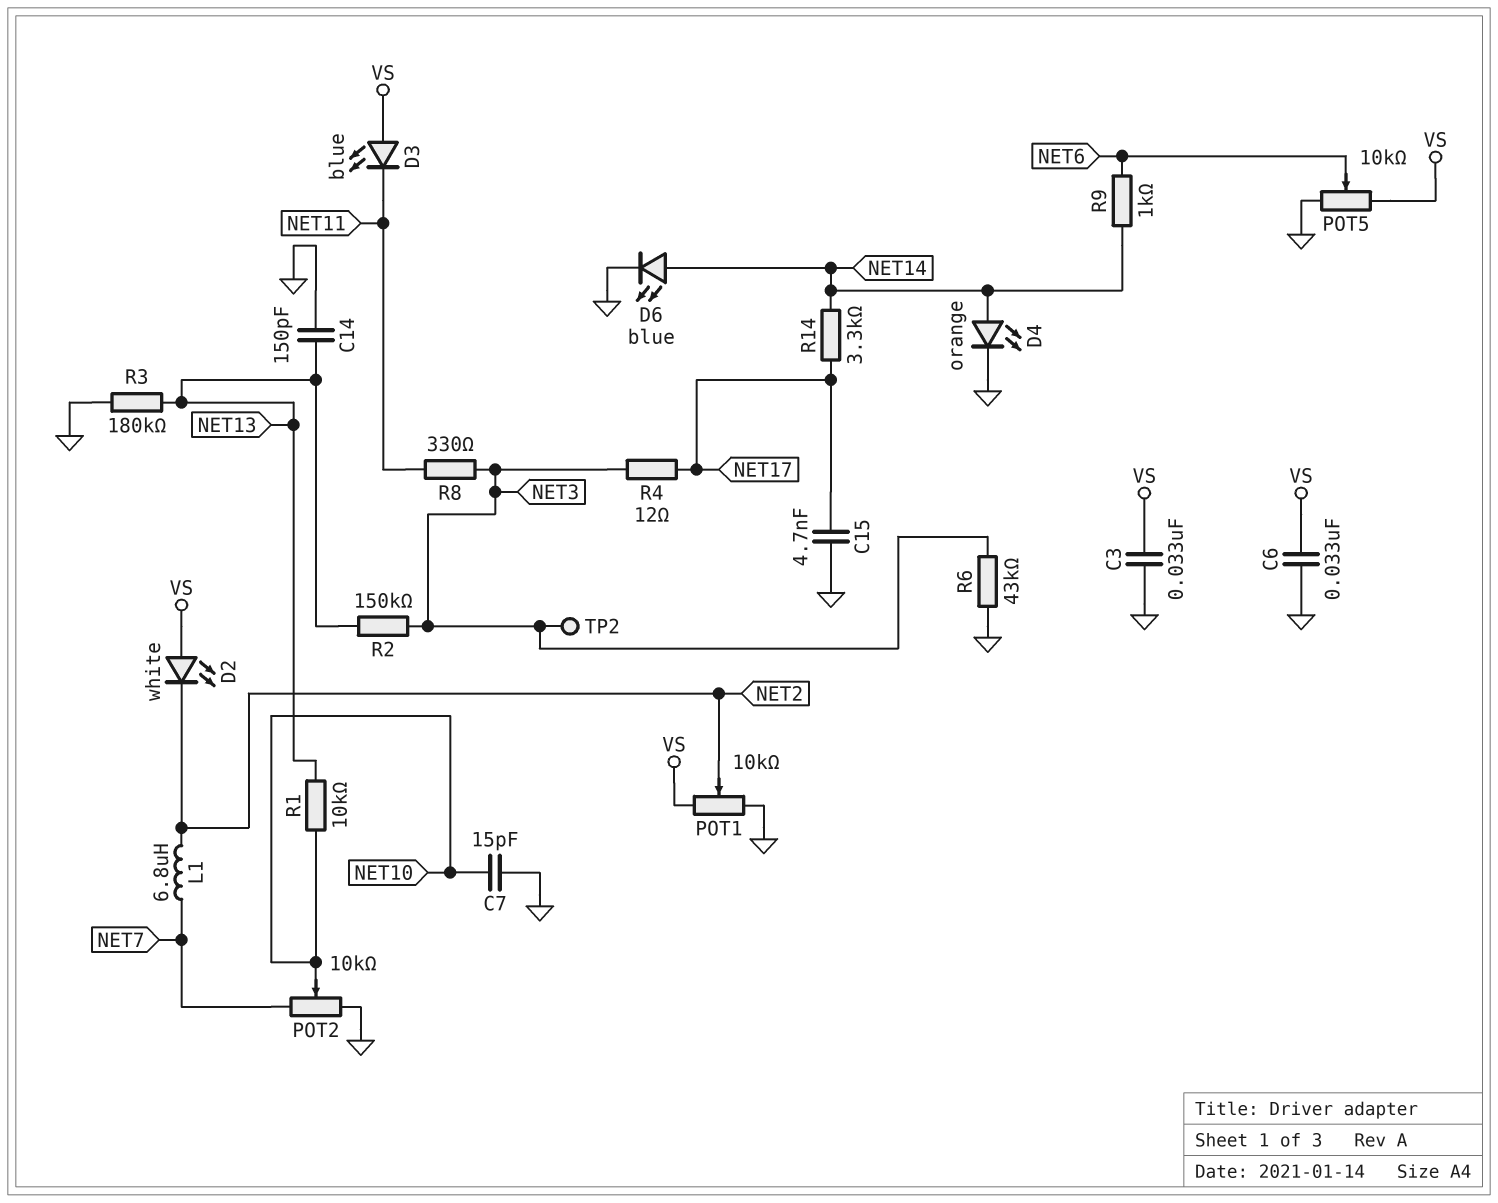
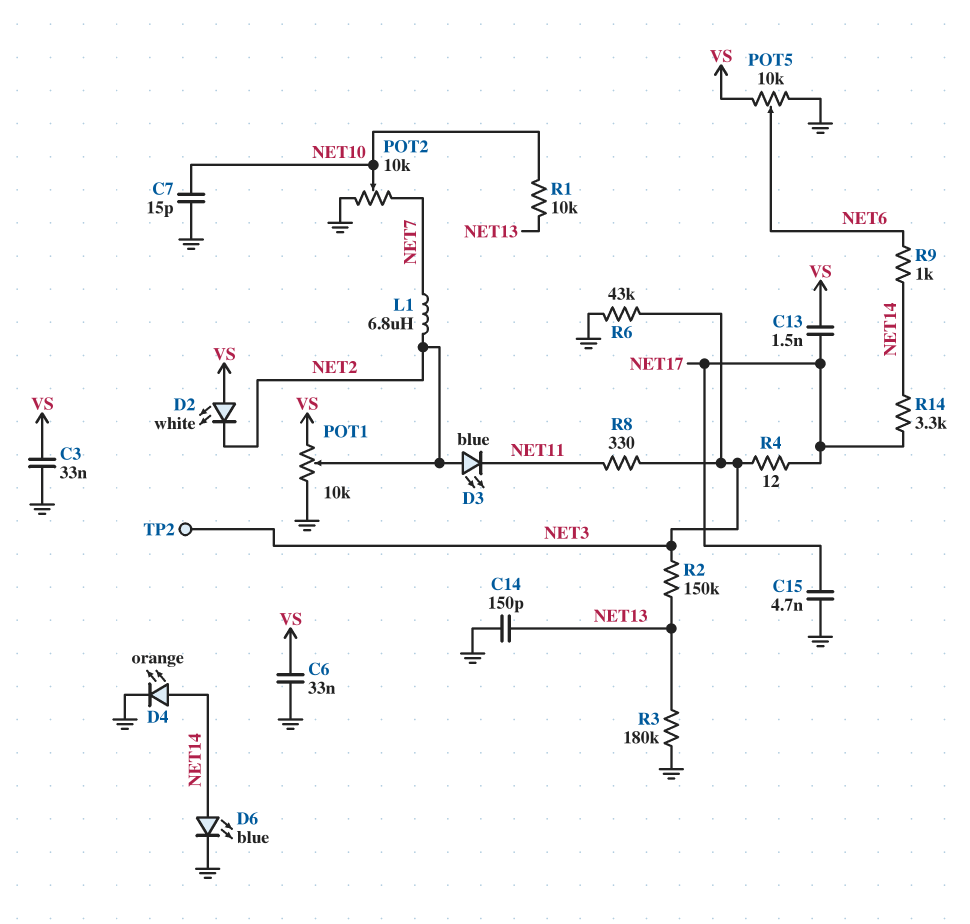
C13: none -> 1.5nF (NET17, VS)
D3: LED blue (A VS, K NET11) -> LED blue (A NET2, K NET11)

